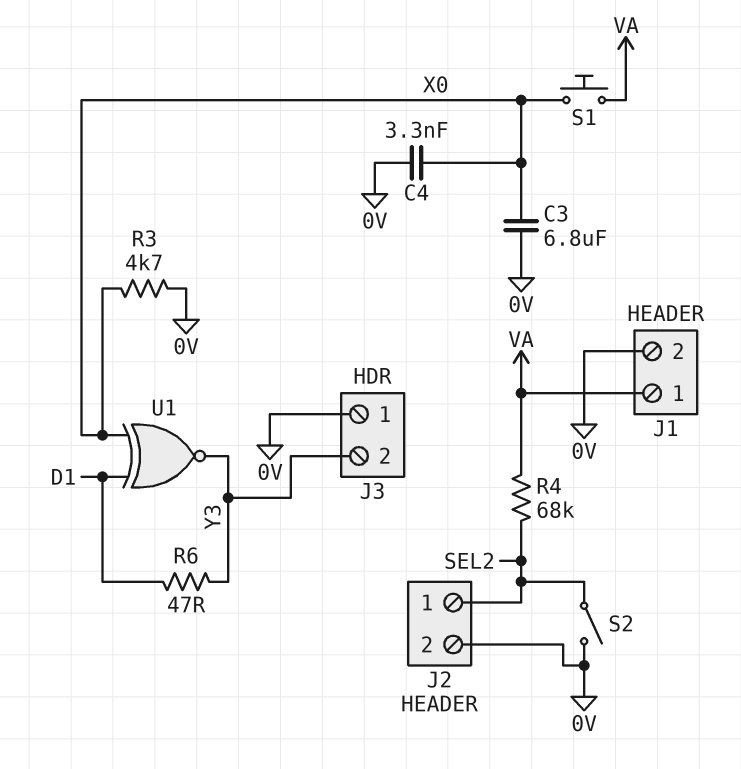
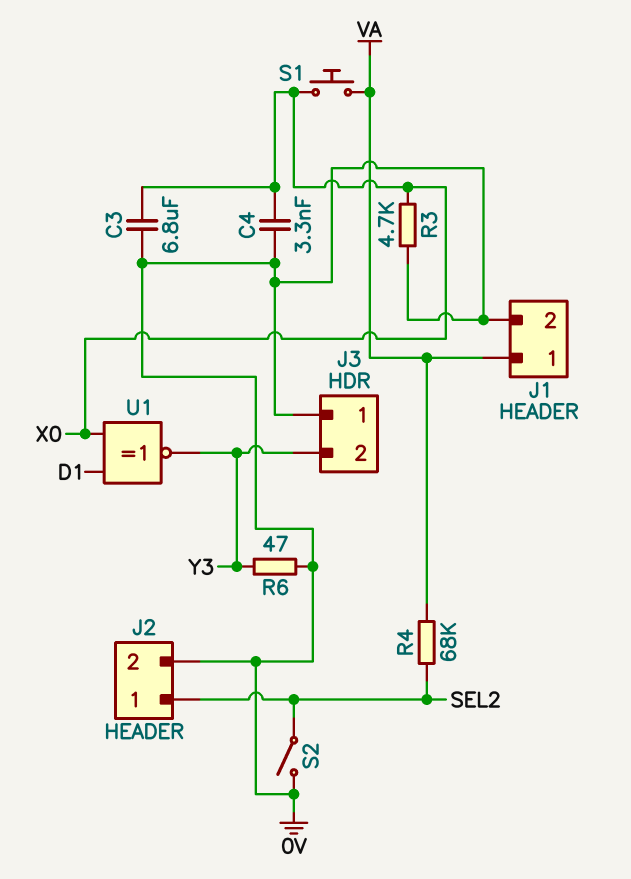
R6: 47 (D1, Y3) -> 47 (0V, Y3)

